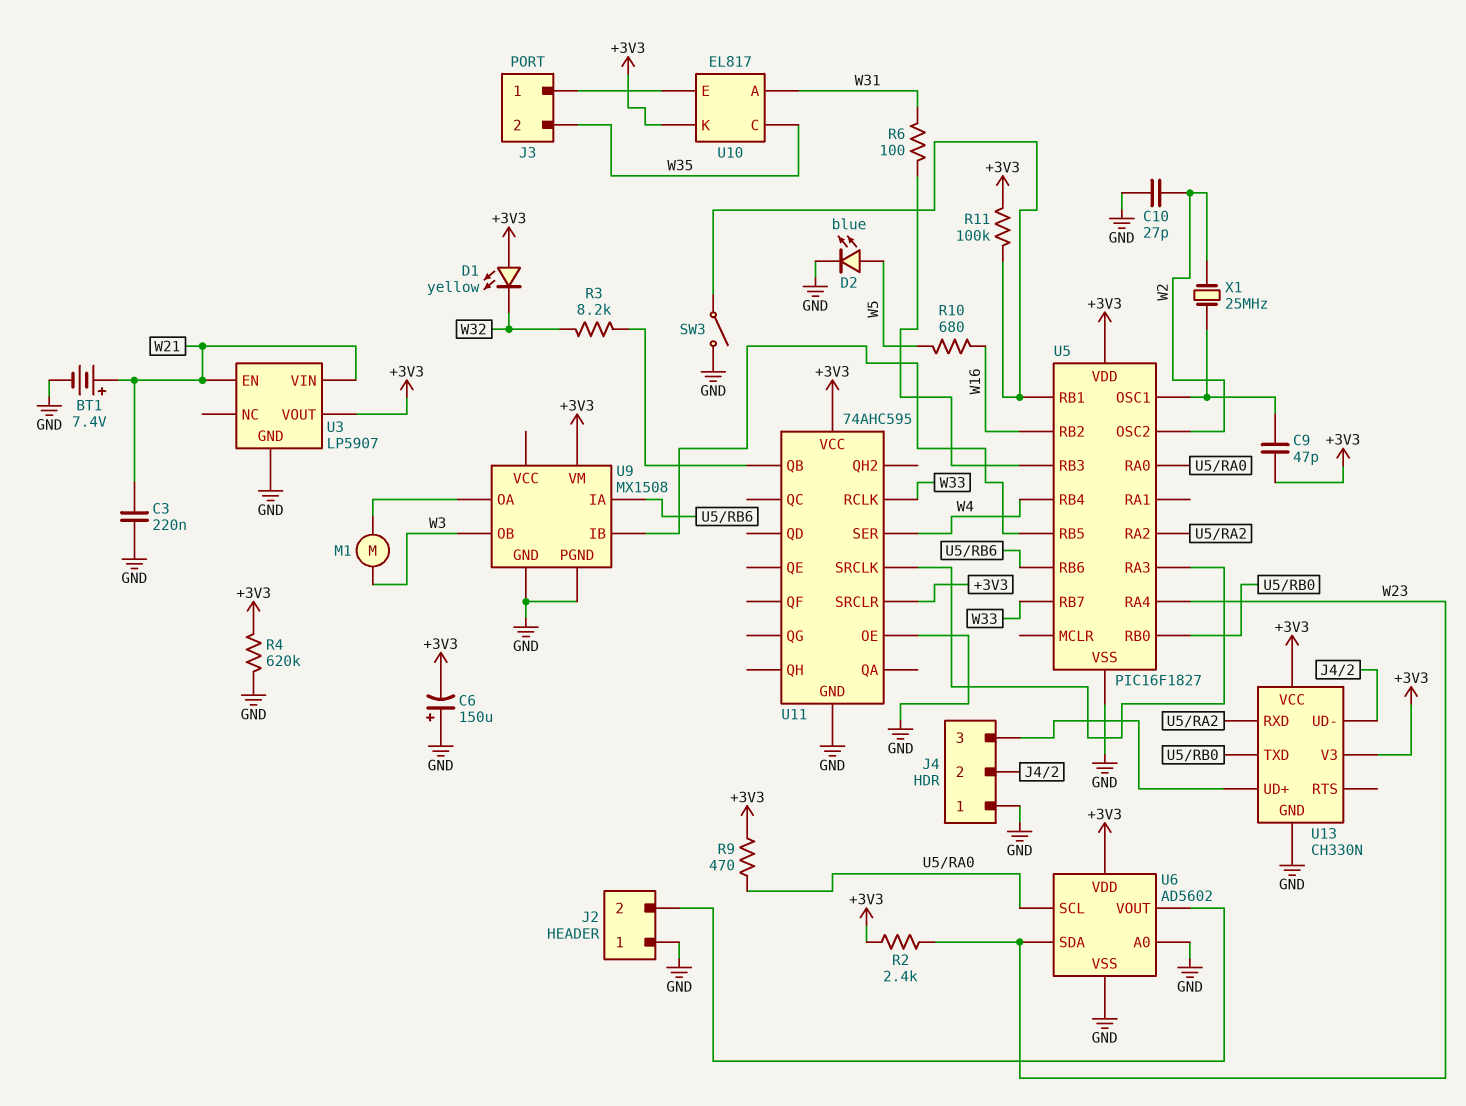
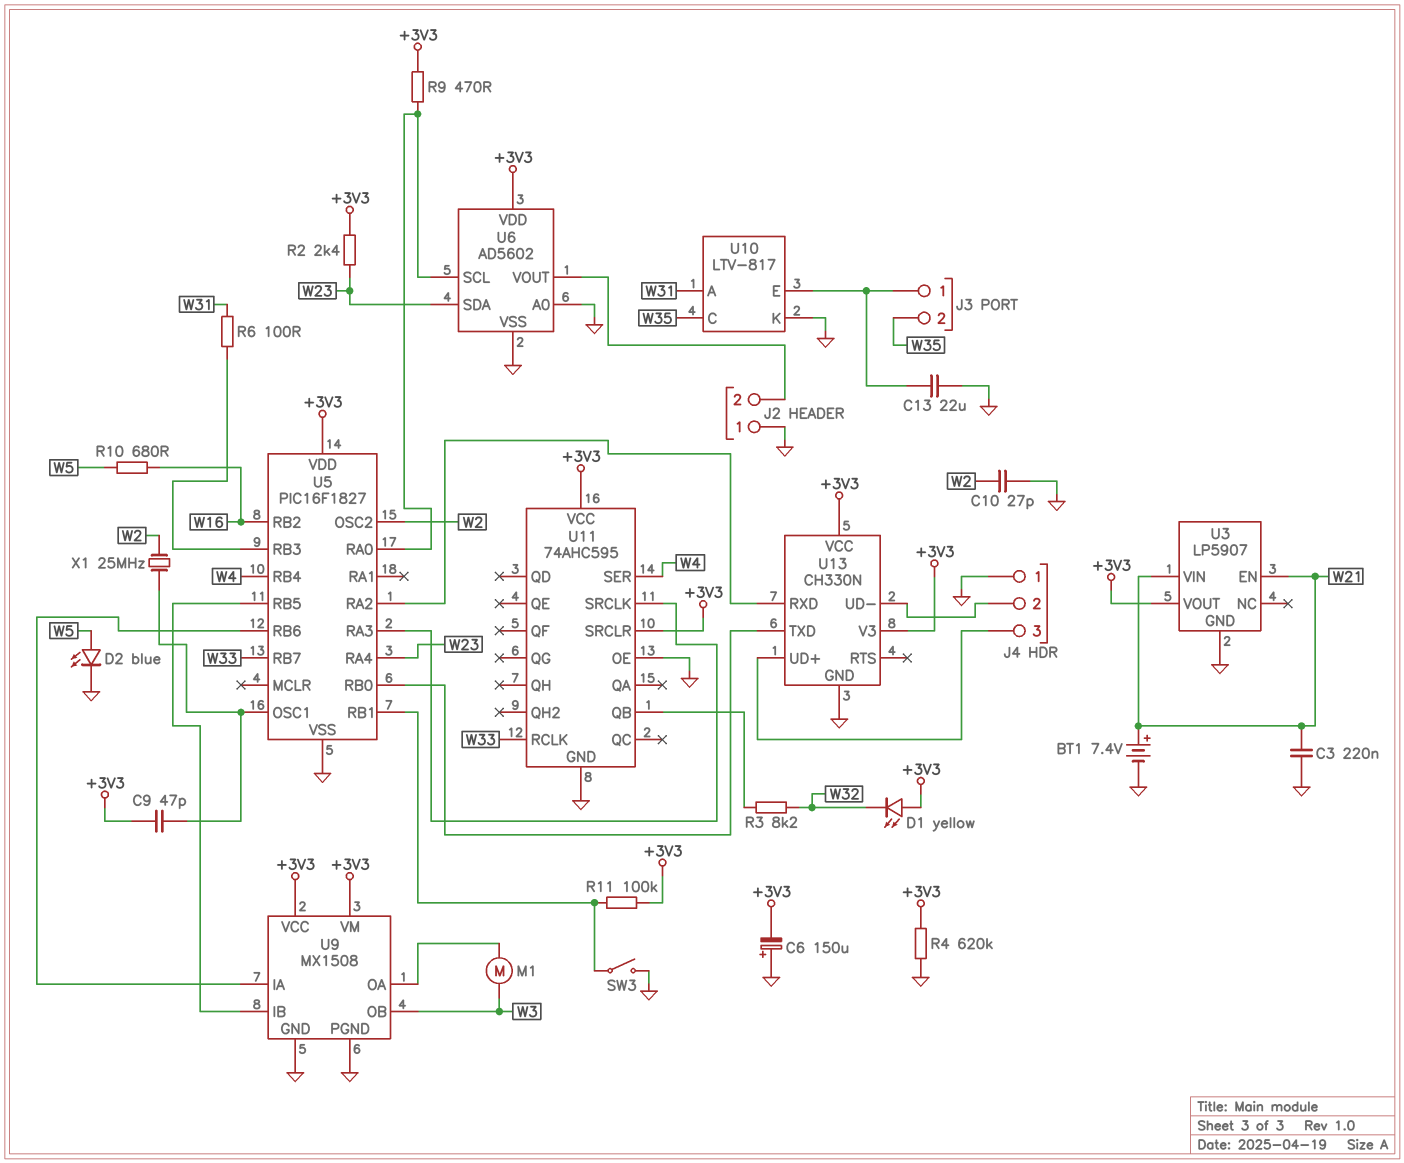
C13: none -> 22uF (GND, J3/1)
U9 pin VCC: none -> +3V3
U10: EL817 -> LTV-817
U10 pin K: +3V3 -> GND

